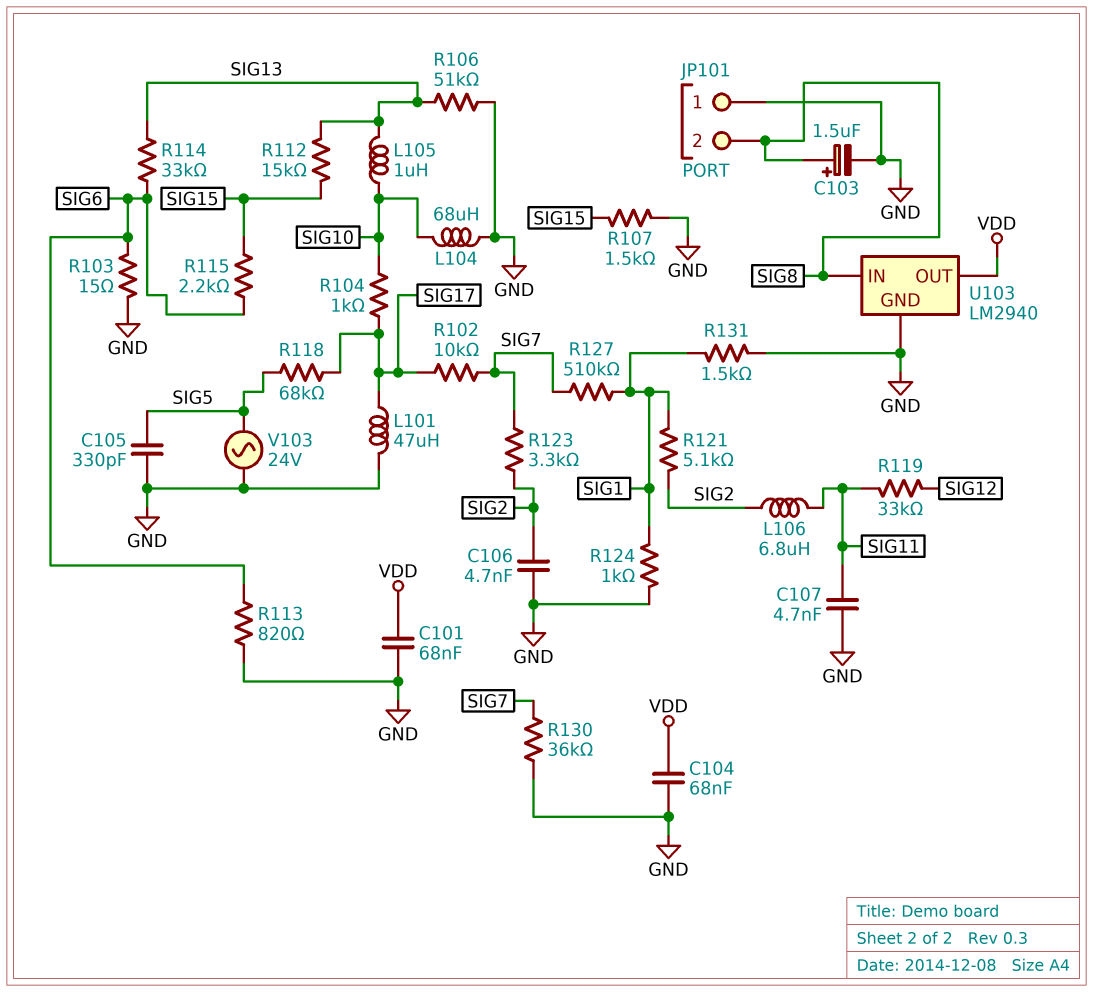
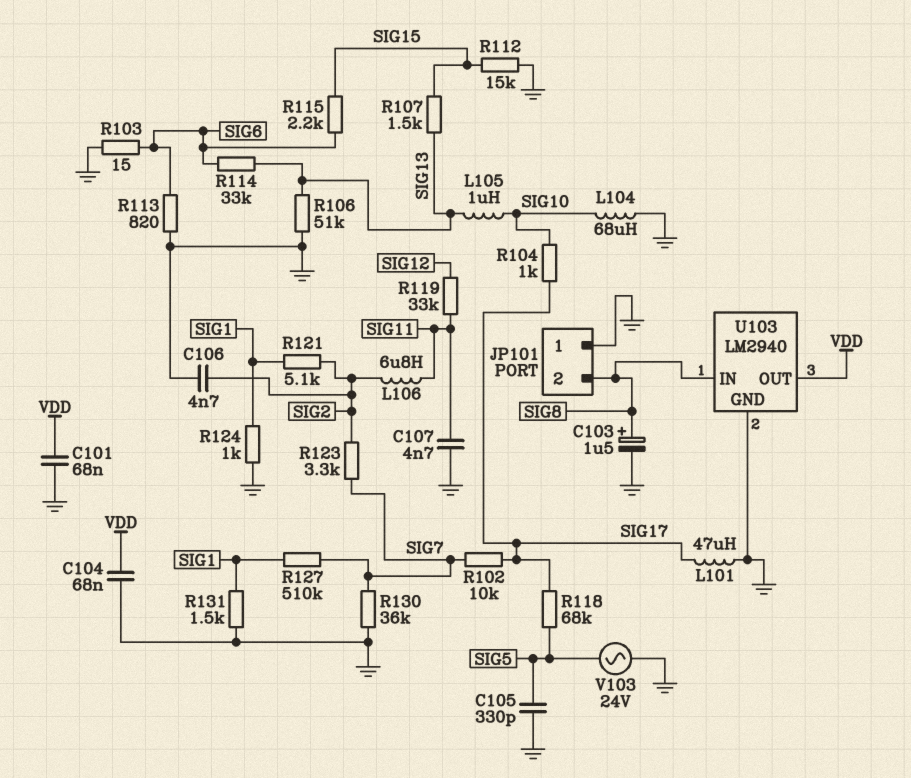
R107: 1.5k (GND, SIG15) -> 1.5k (SIG13, SIG15)
R112: 15k (SIG13, SIG15) -> 15k (GND, SIG15)

